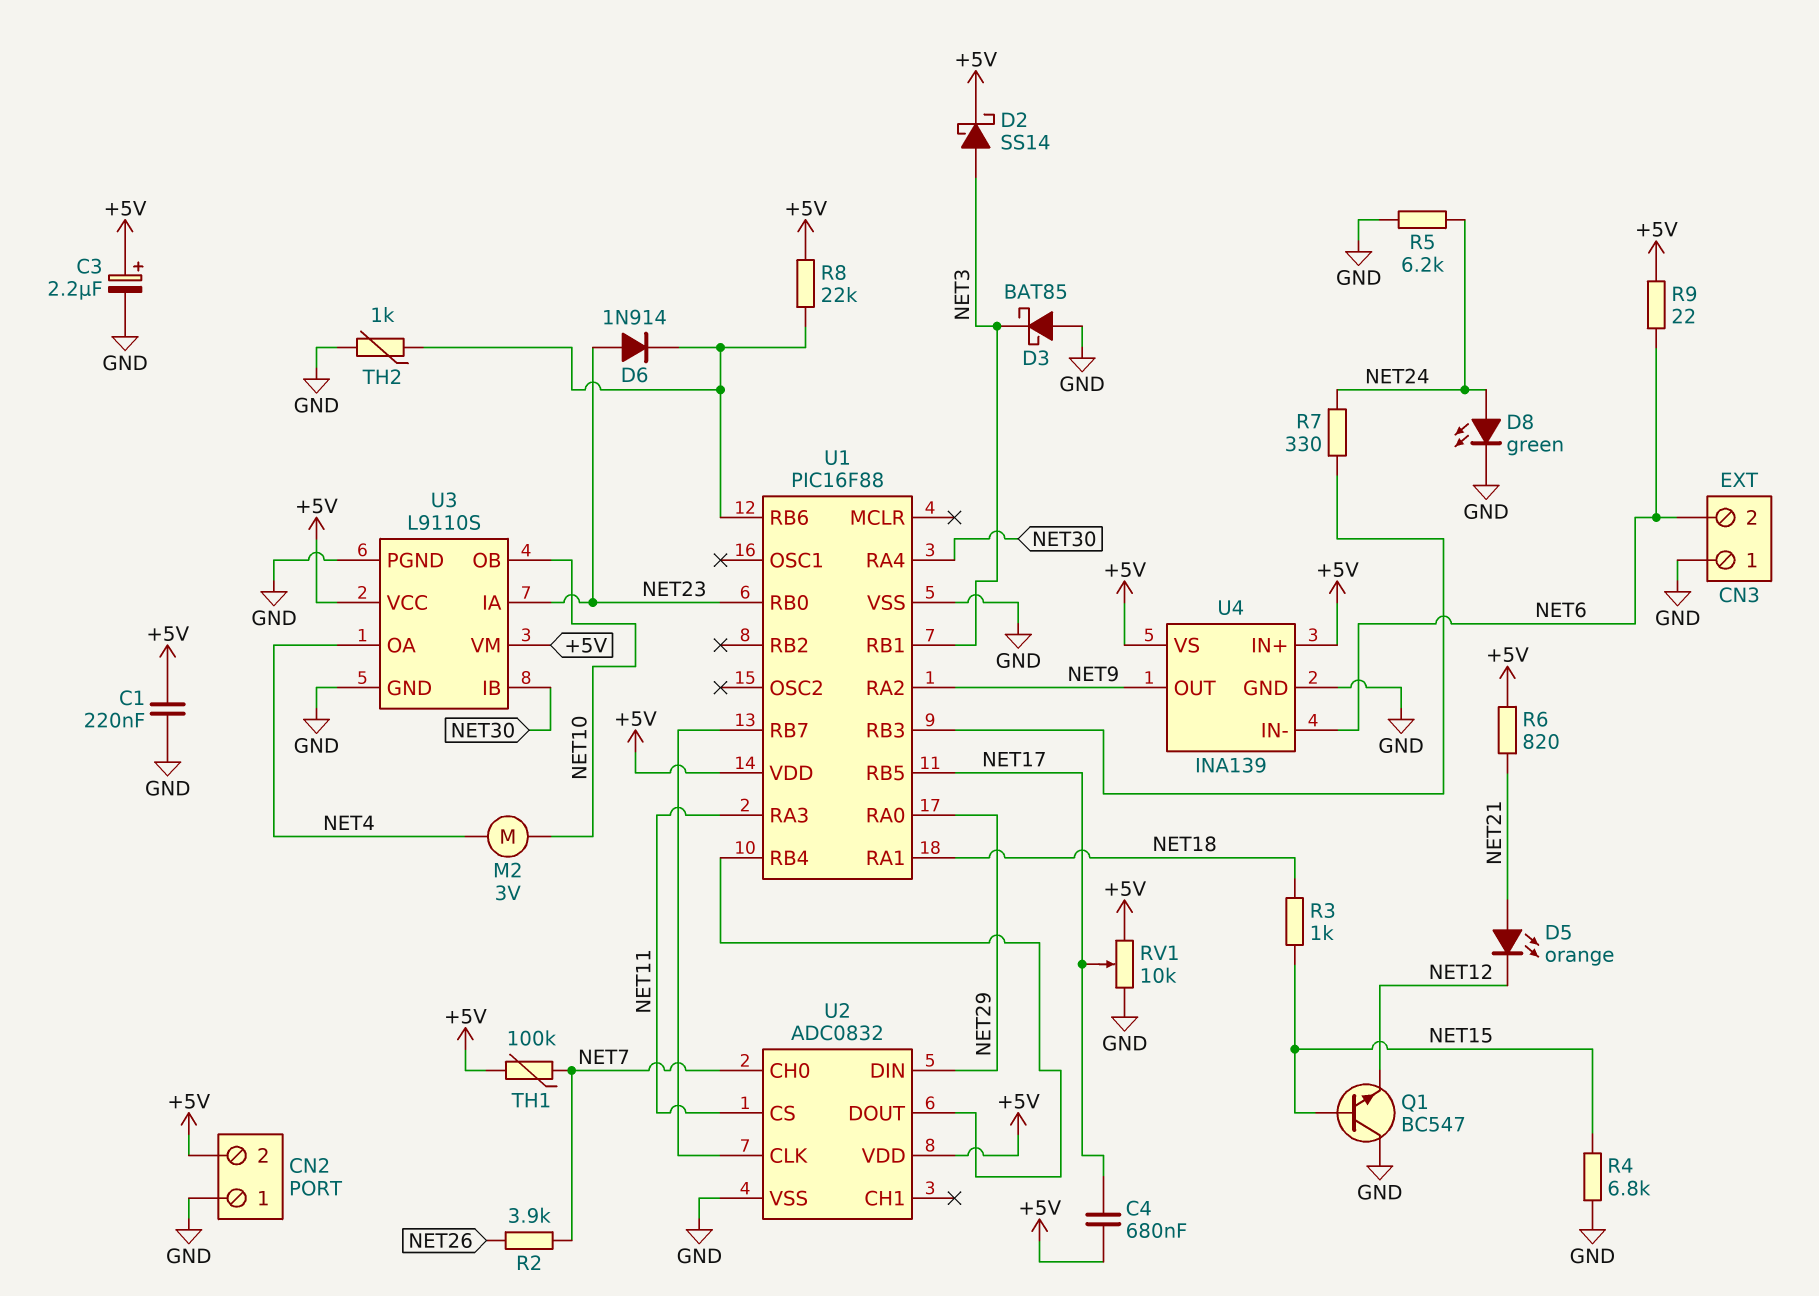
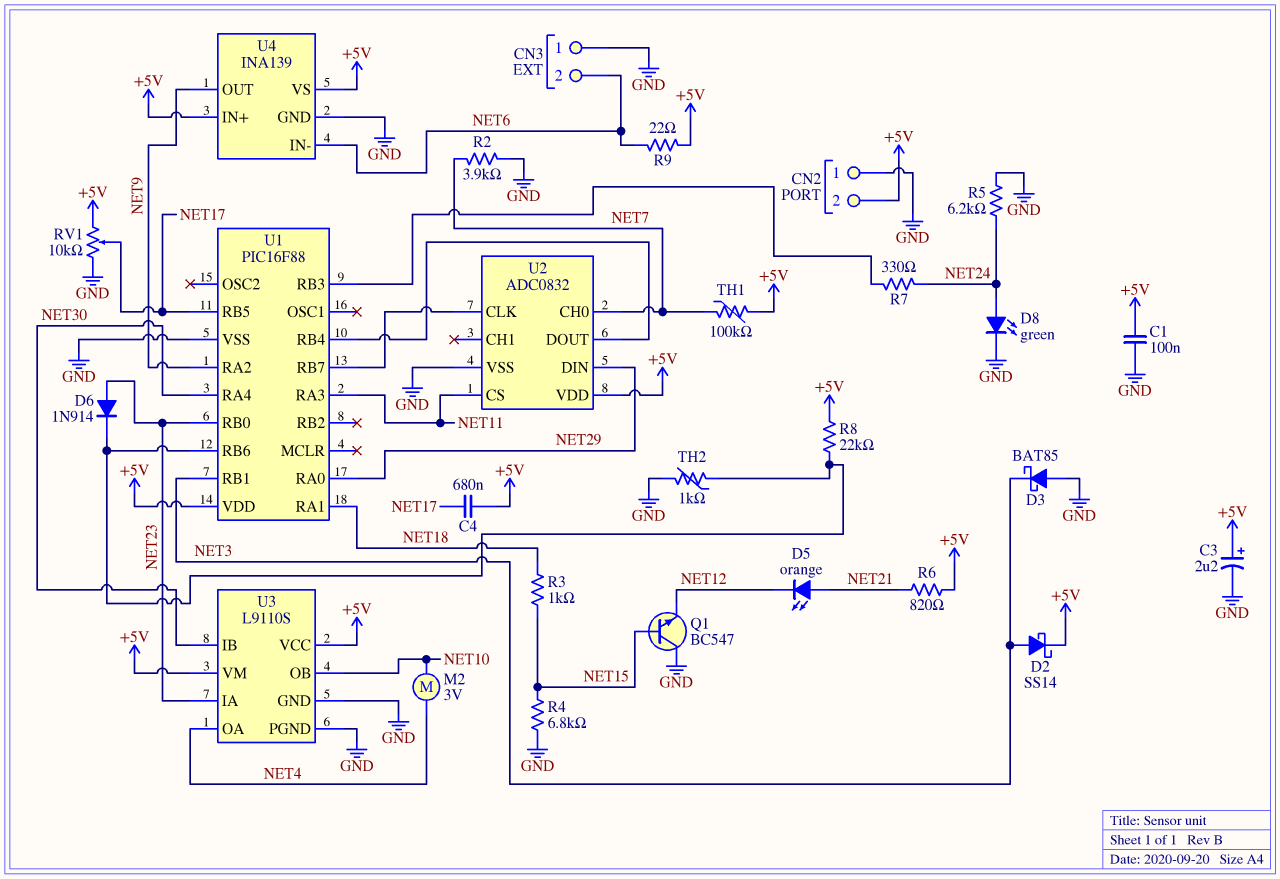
C1: 220nF (+5V, GND) -> 100nF (+5V, GND)
R2: 3.9k (NET7, NET26) -> 3.9k (GND, NET7)

